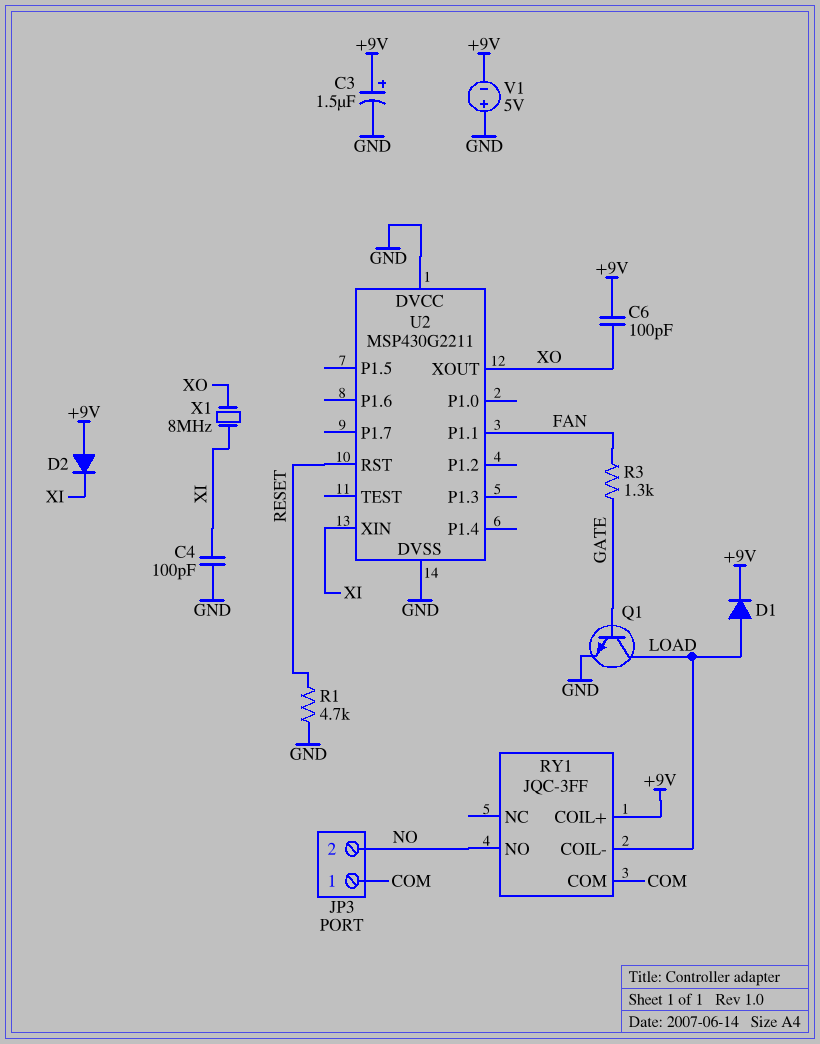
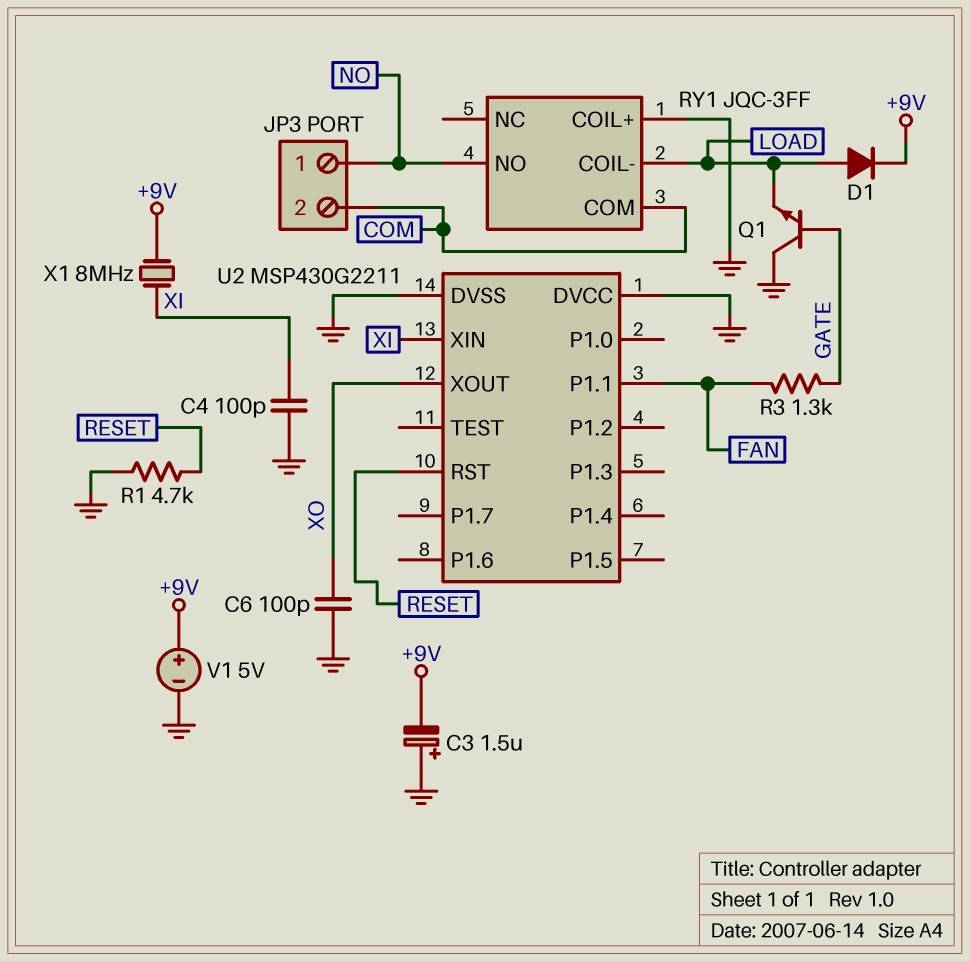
C3: 1.5uF (plus +9V, minus GND) -> 1.5uF (plus GND, minus +9V)
C6: 100pF (+9V, XO) -> 100pF (GND, XO)
D2: diode (A +9V, K XI) -> none
JP3 pin 1: COM -> NO
JP3 pin 2: NO -> COM
Q1: NPN (B GATE, C LOAD, E GND) -> NPN (B GATE, C GND, E LOAD)
RY1 pin COIL+: +9V -> GND
V1: 5V (plus GND, minus +9V) -> 5V (plus +9V, minus GND)
X1: 8MHz (XI, XO) -> 8MHz (+9V, XI)

